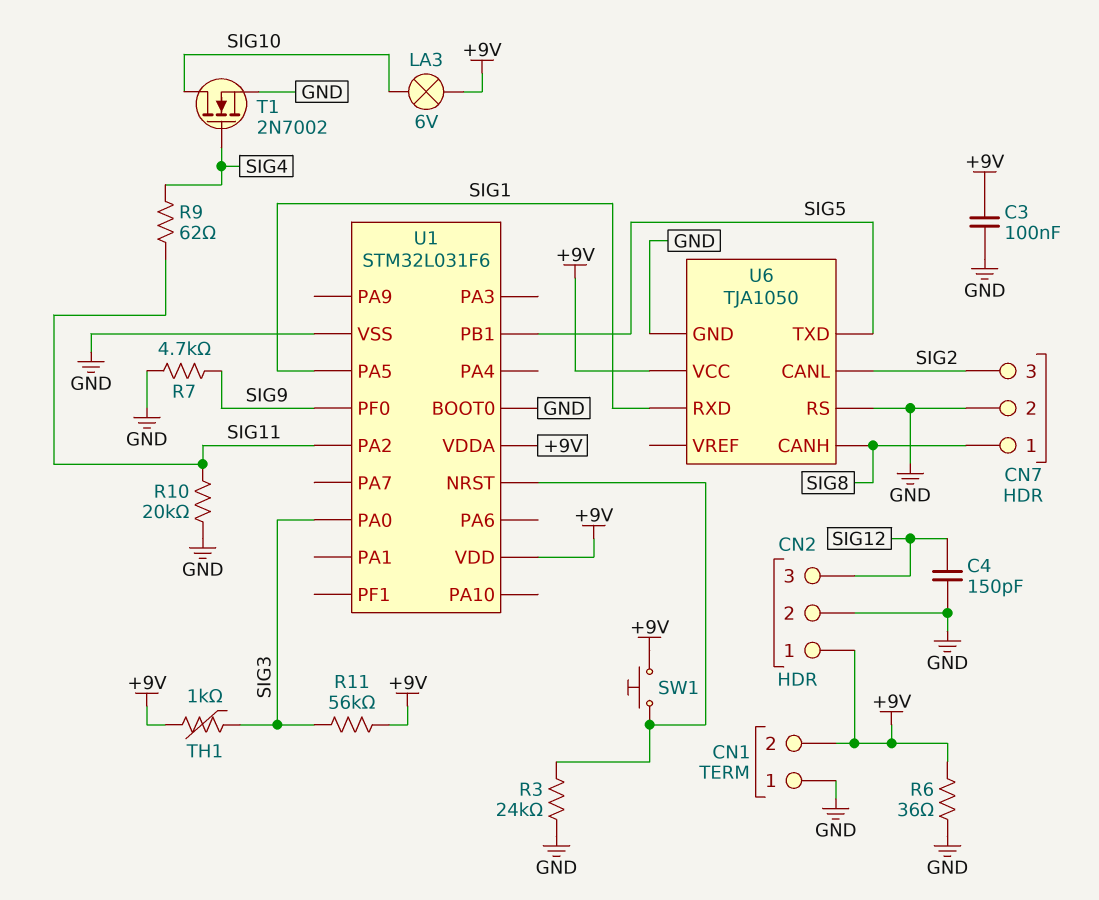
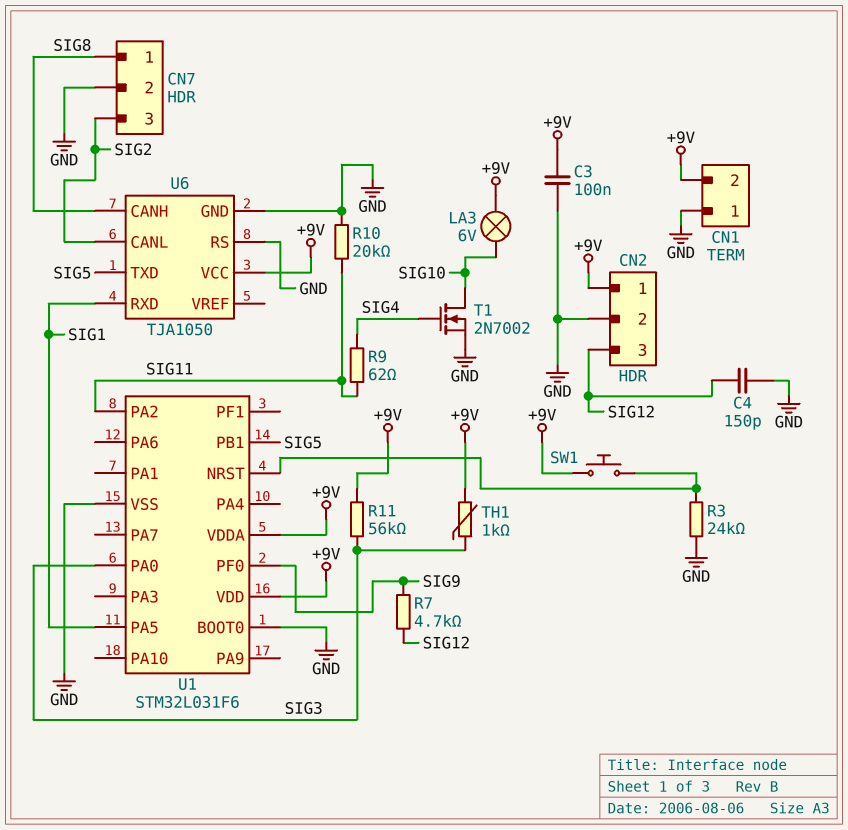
R6: 36 (+9V, GND) -> none
R7: 4.7k (GND, SIG9) -> 4.7k (SIG9, SIG12)

